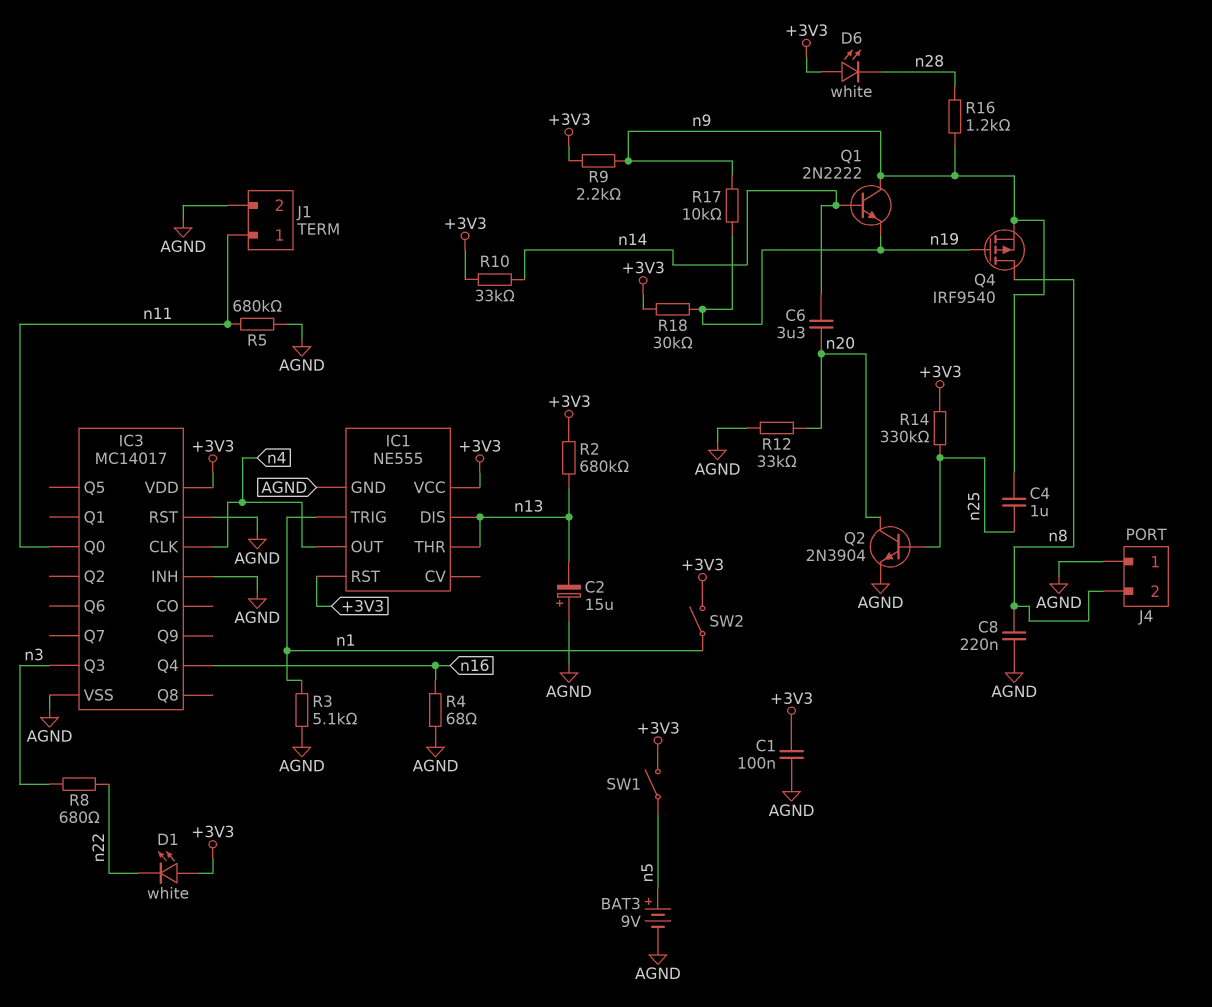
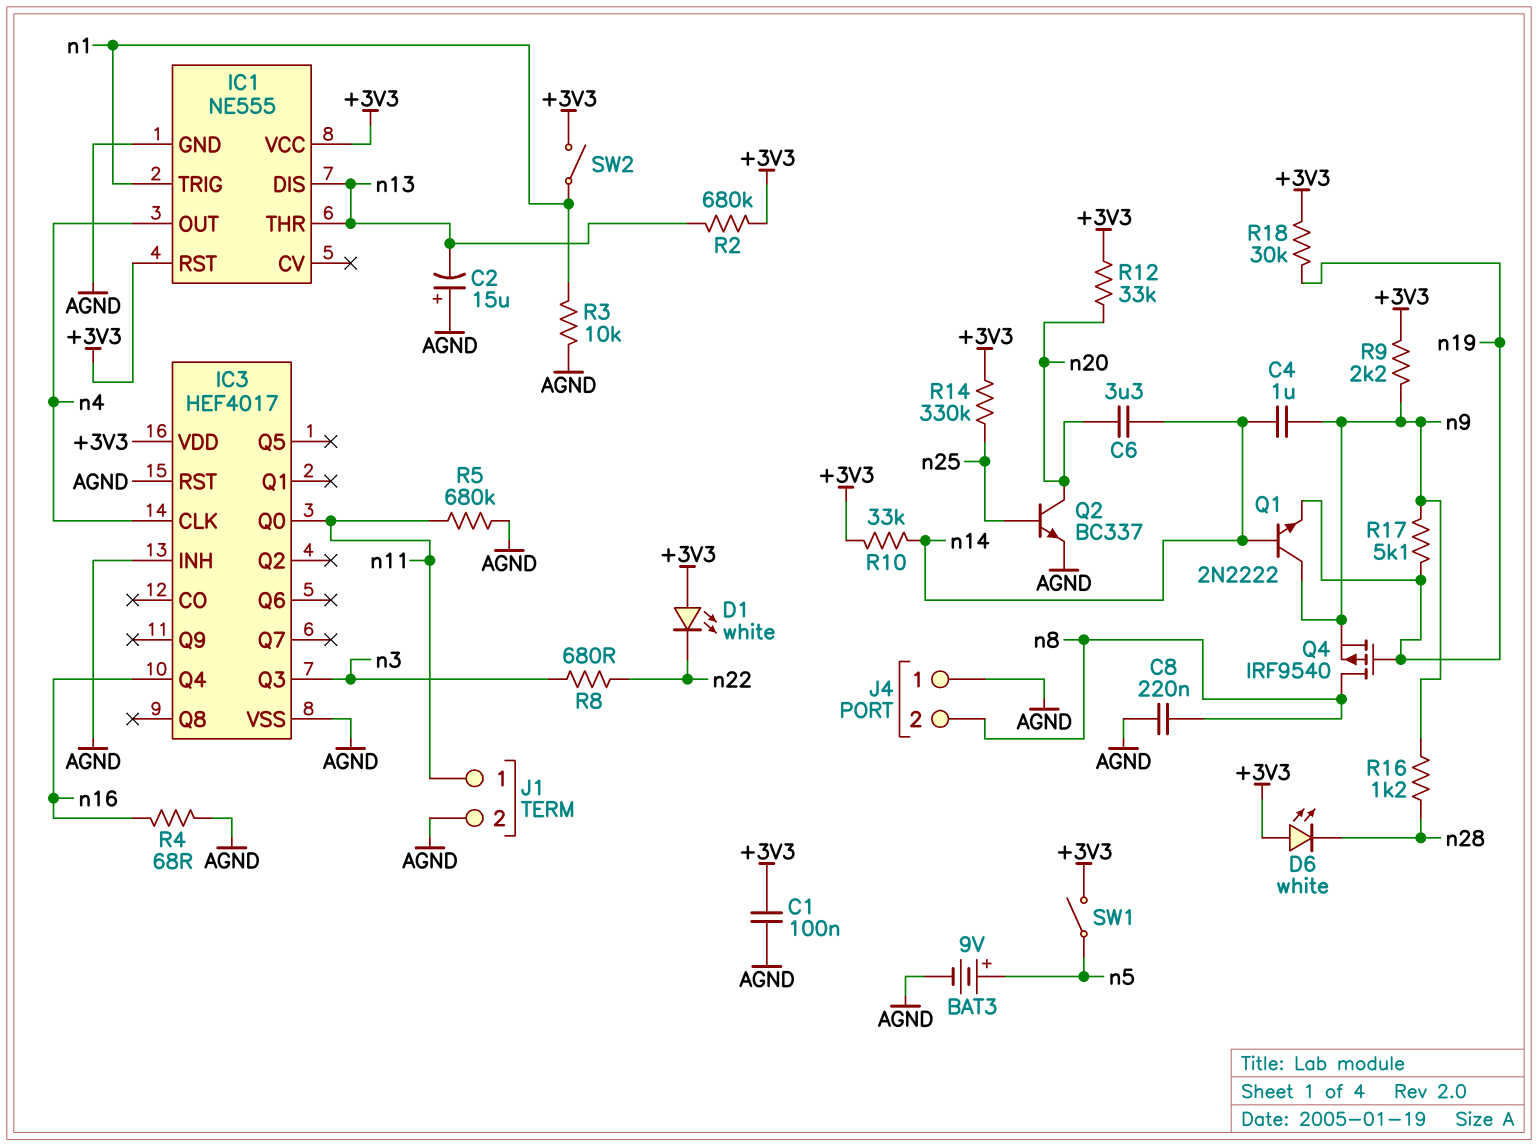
C4: 1uF (n9, n25) -> 1uF (n9, n14)
IC3: MC14017 -> HEF4017
Q2: NPN 2N3904 (B n25, C n20, E AGND) -> NPN BC337 (B n25, C n20, E AGND)
R3: 5.1k (AGND, n1) -> 10k (AGND, n1)
R12: 33k (AGND, n20) -> 33k (+3V3, n20)
R17: 10k (n9, n19) -> 5.1k (n9, n19)

